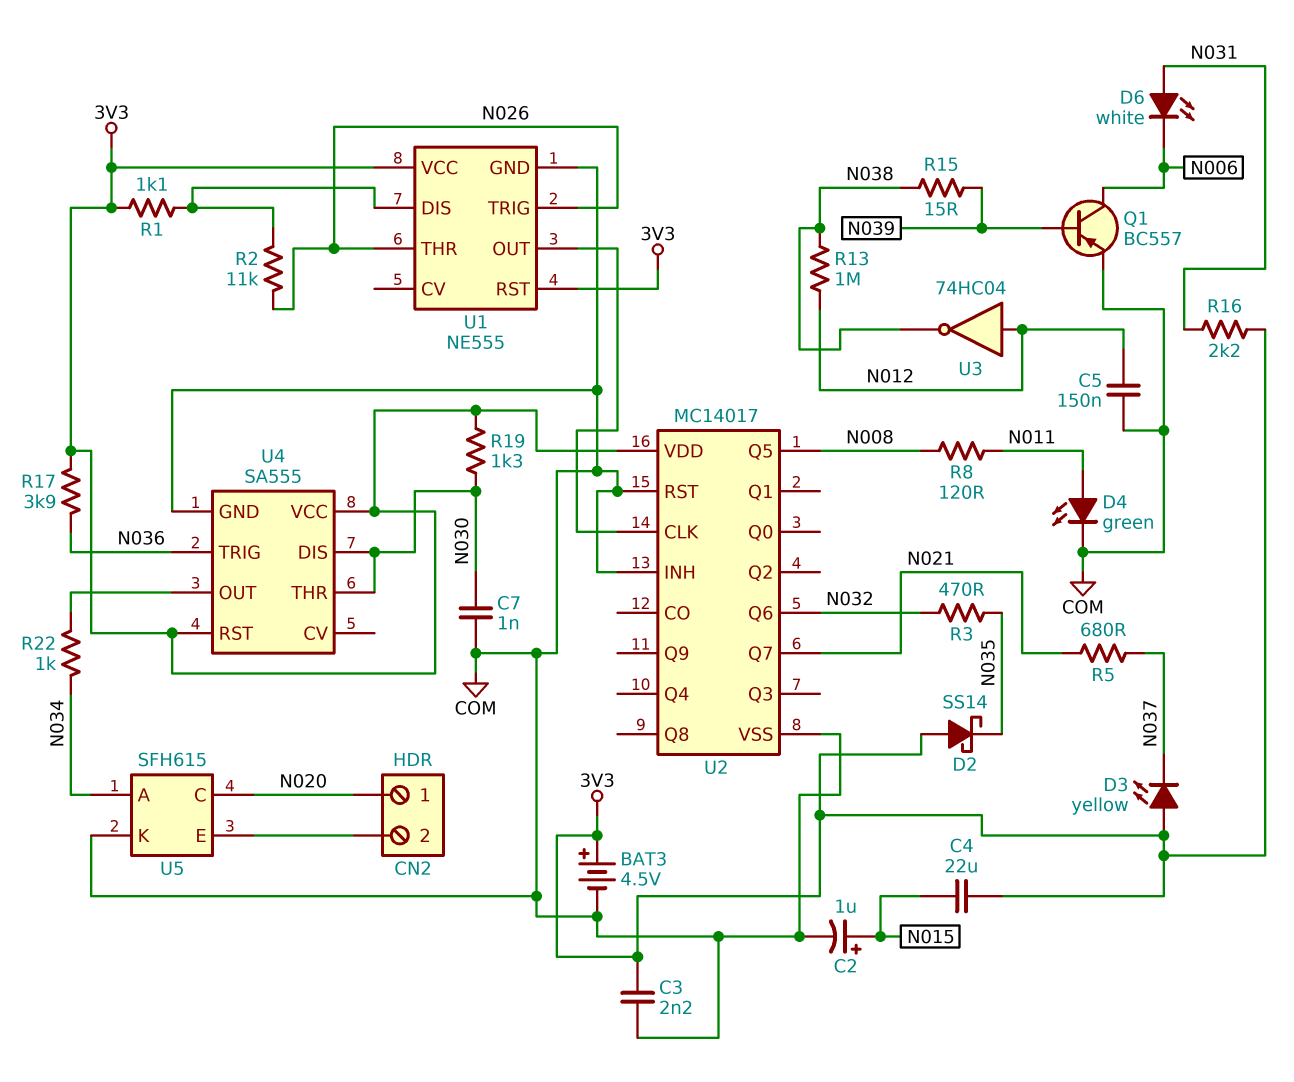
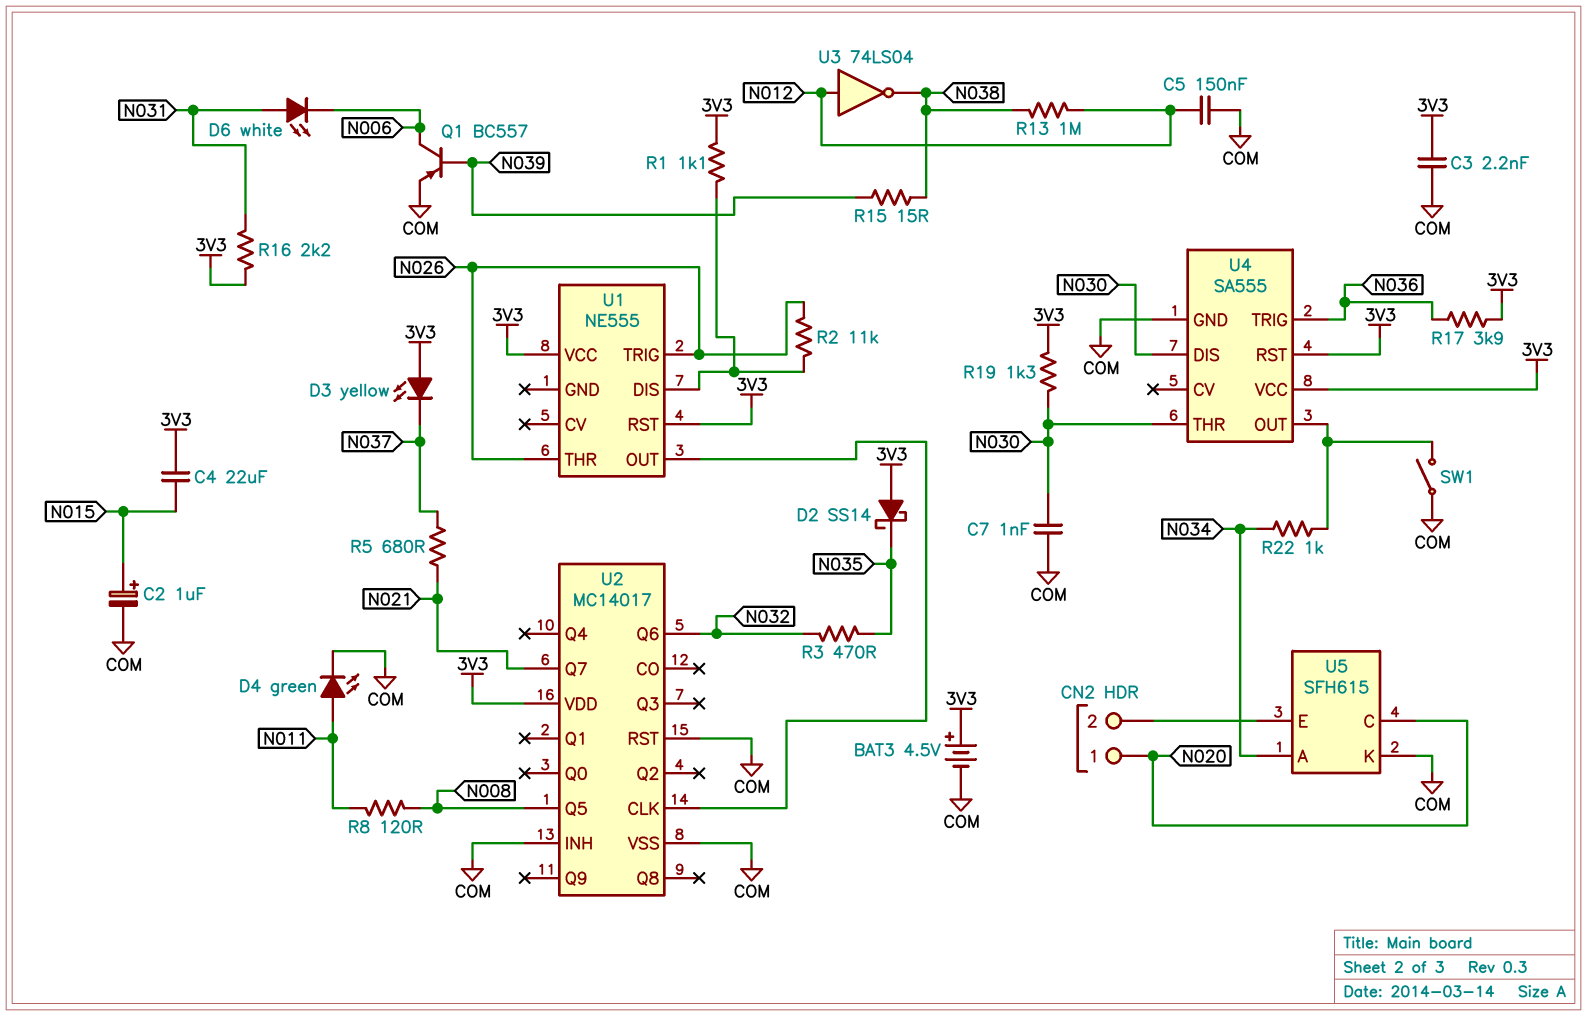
SW1: none -> switch (COM, U4/OUT)
U1 pin GND: COM -> none
U3: NOT 74HC04 (in N012, out N038) -> NOT 74LS04 (in N012, out N038)

